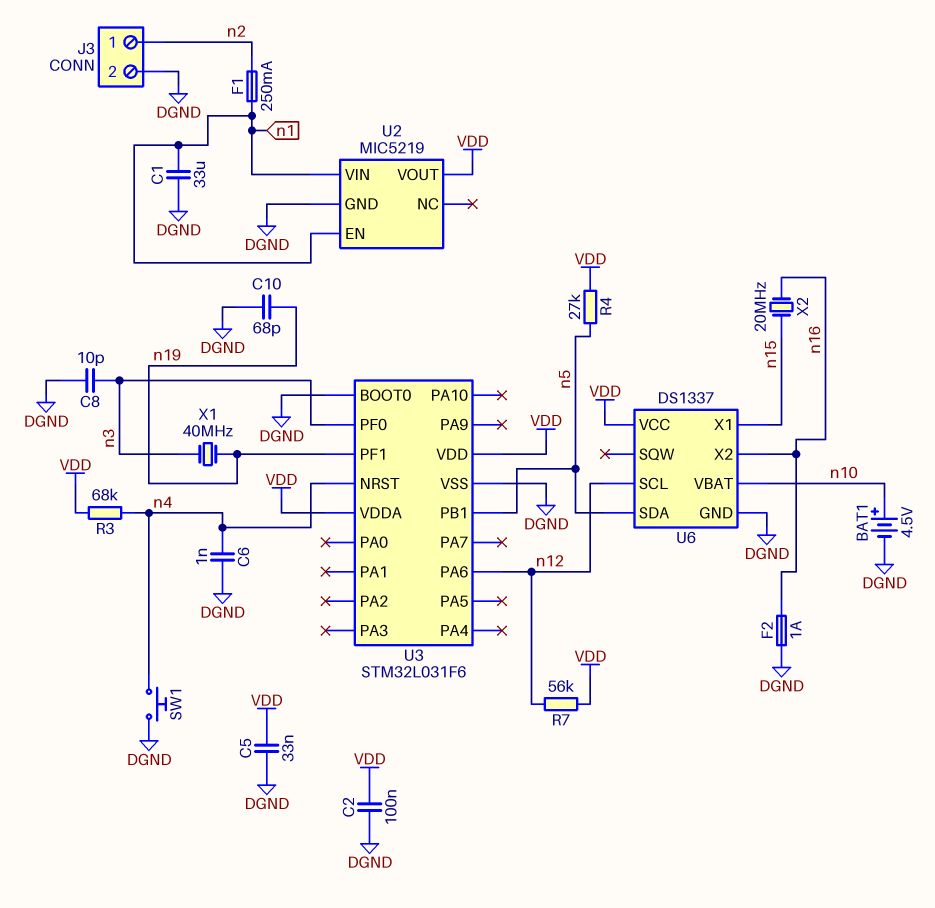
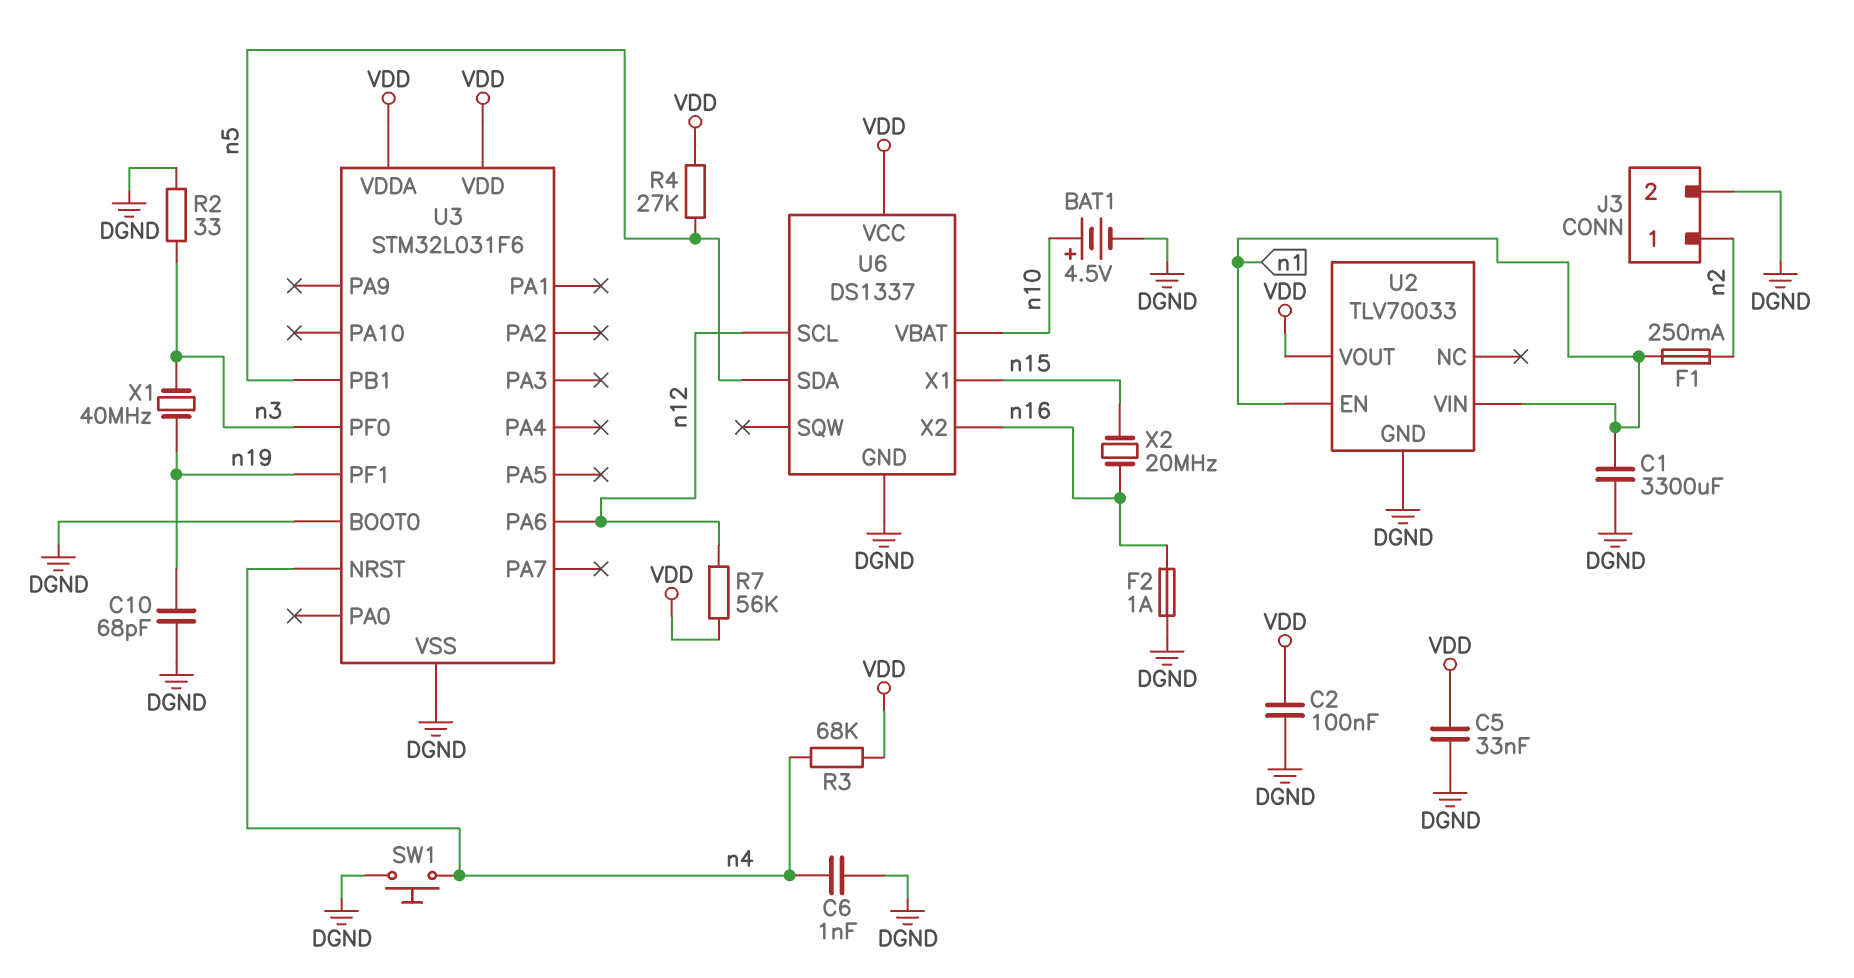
C1: 33uF (DGND, n1) -> 3300uF (DGND, n1)
C8: 10pF (DGND, n3) -> none
R2: none -> 33 (DGND, n3)
U2: MIC5219 -> TLV70033

